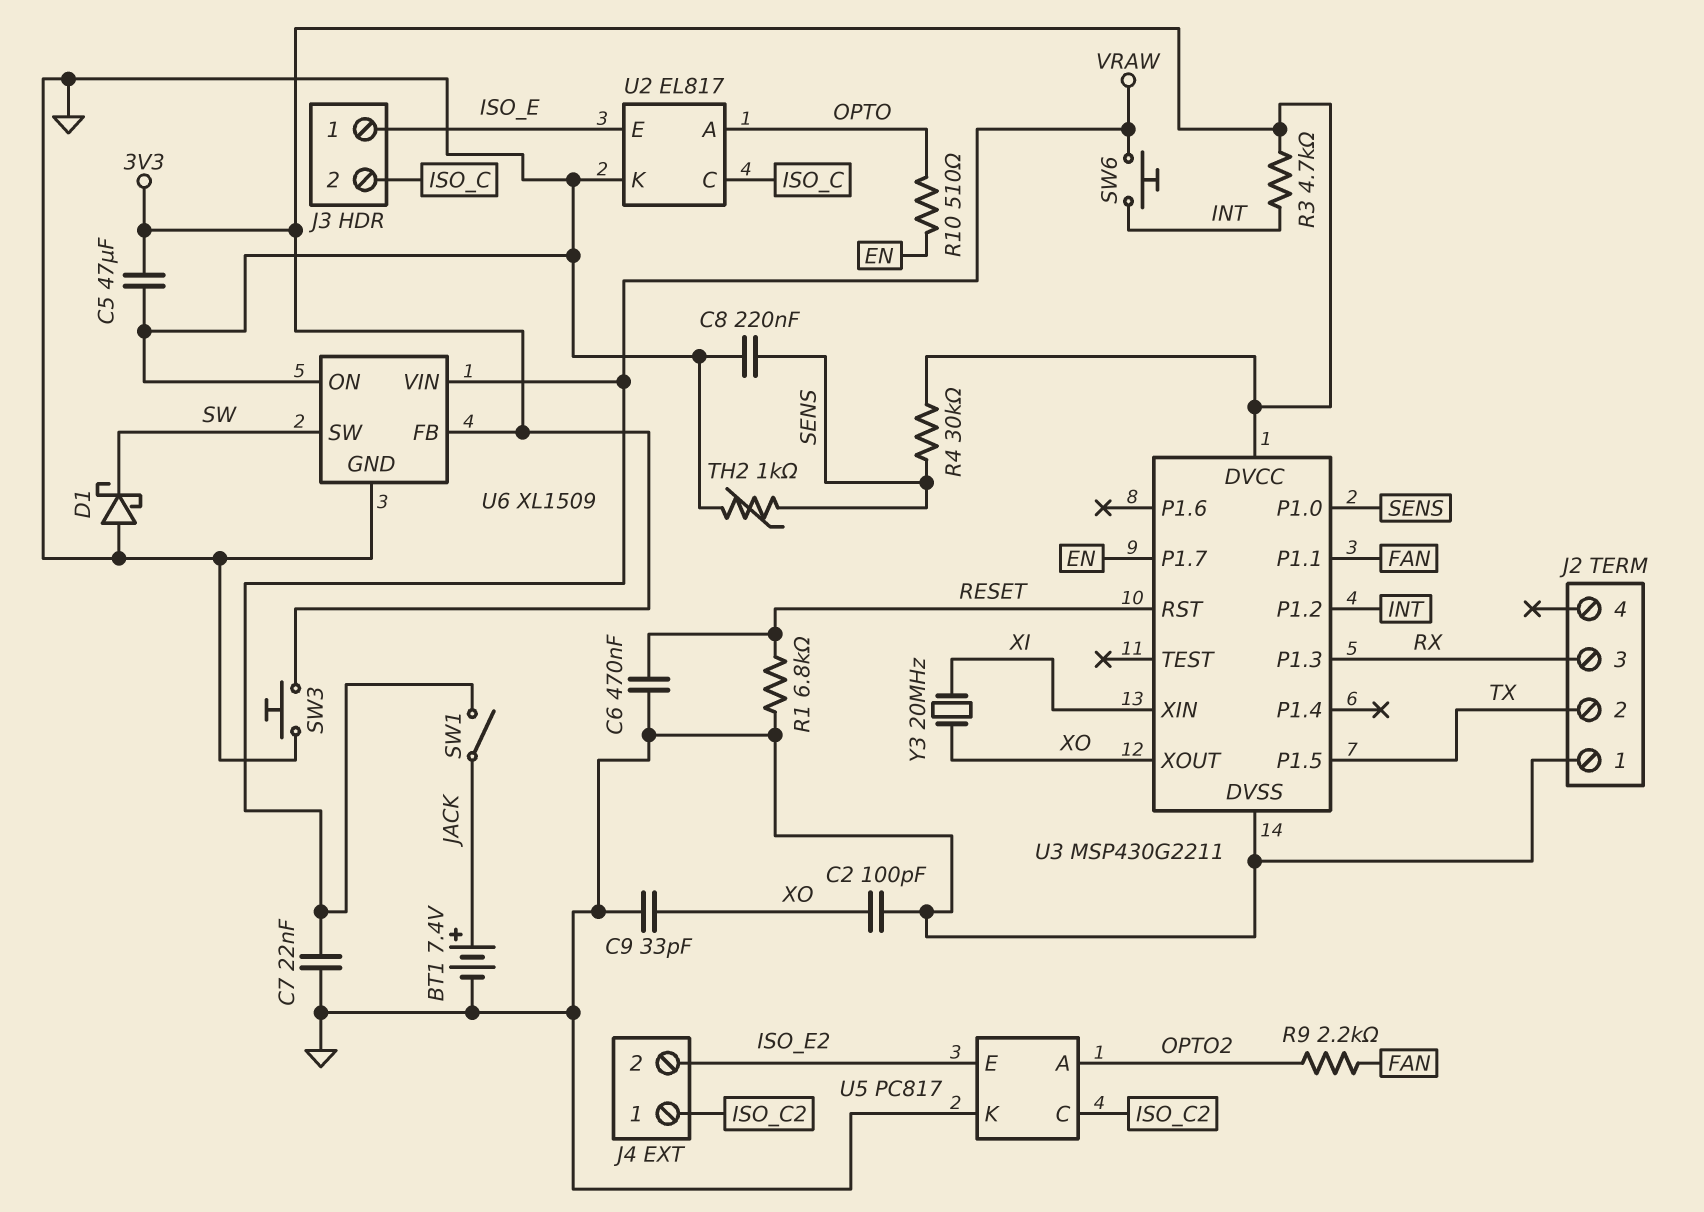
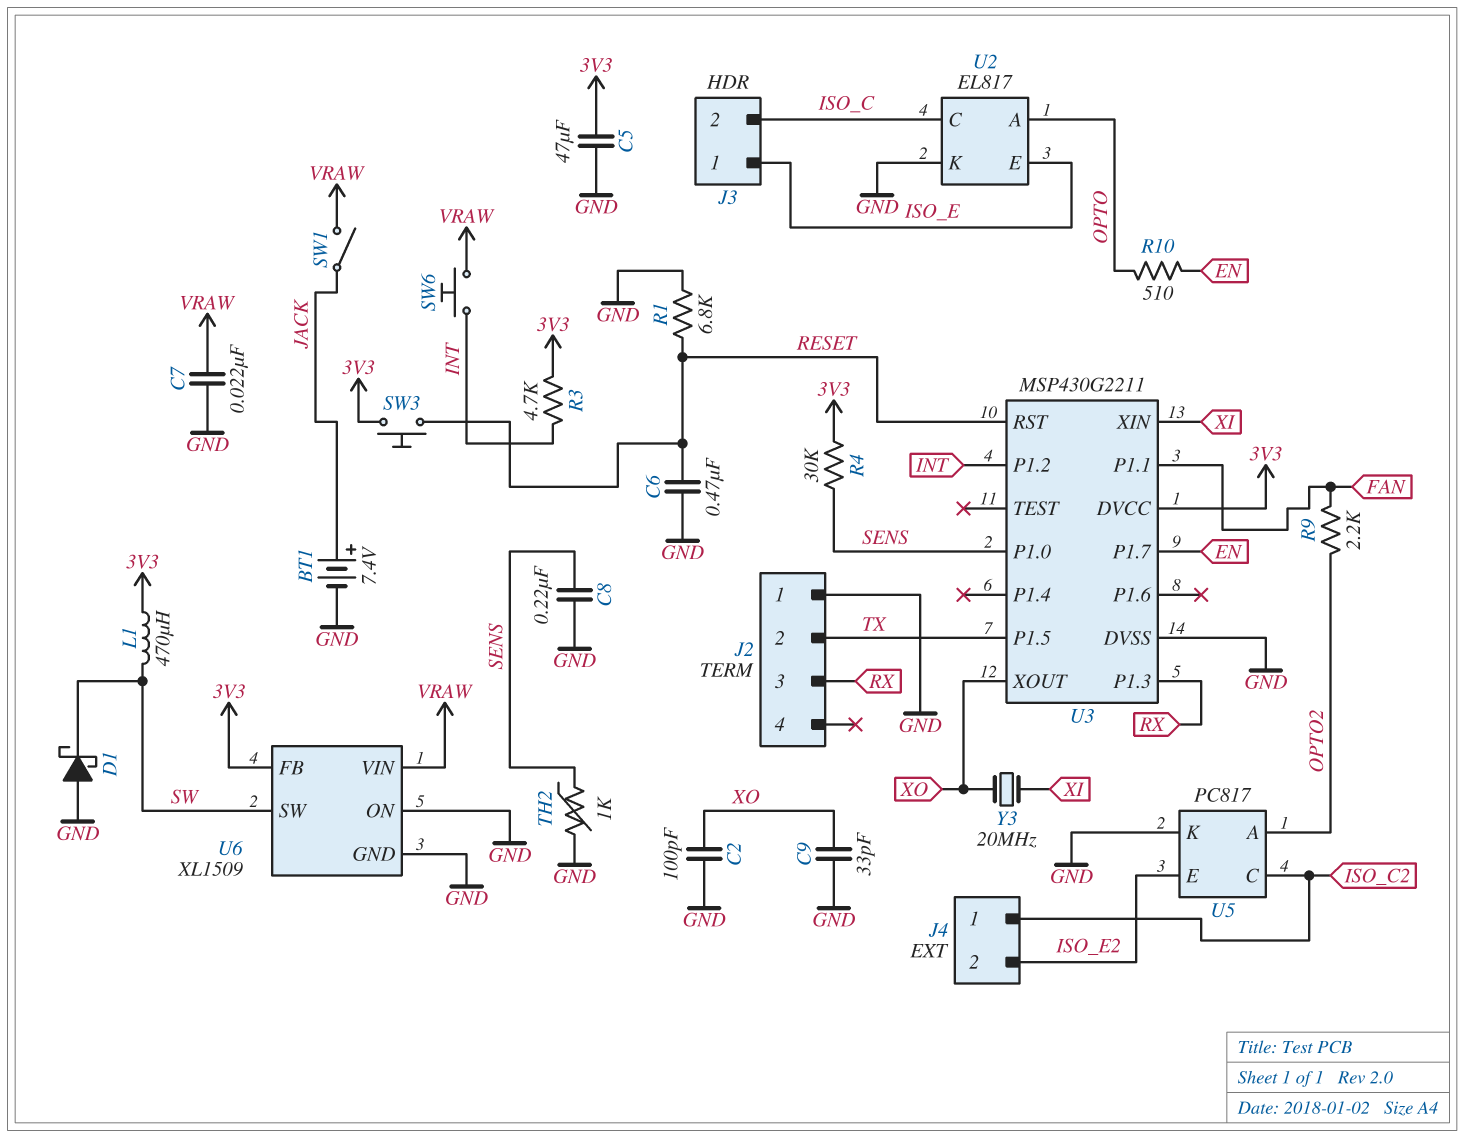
L1: none -> 470uH (3V3, SW)
SW3: button (3V3, GND) -> button (3V3, RESET)

